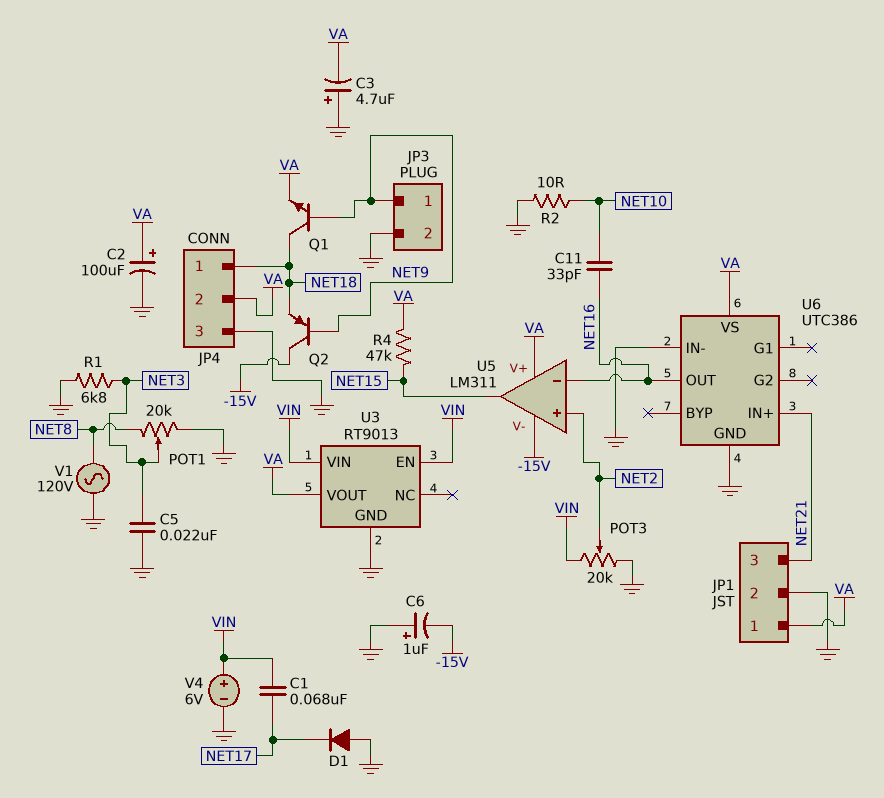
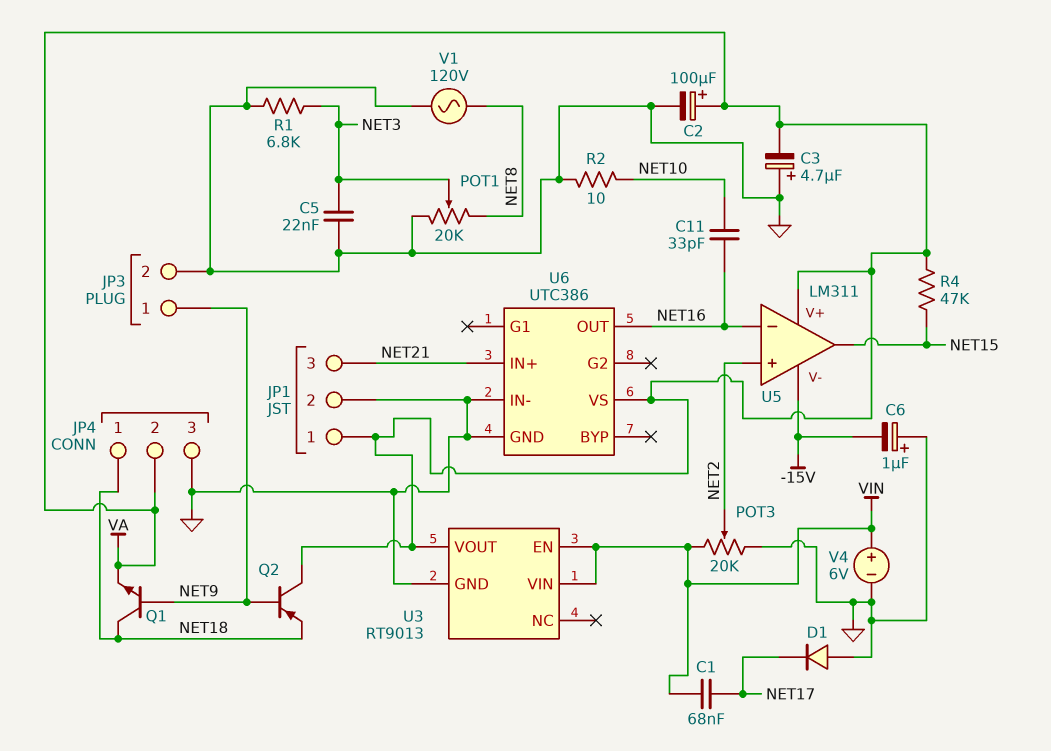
Q2: PNP (B NET9, C -15V, E NET18) -> PNP (B NET9, C VA, E NET18)

